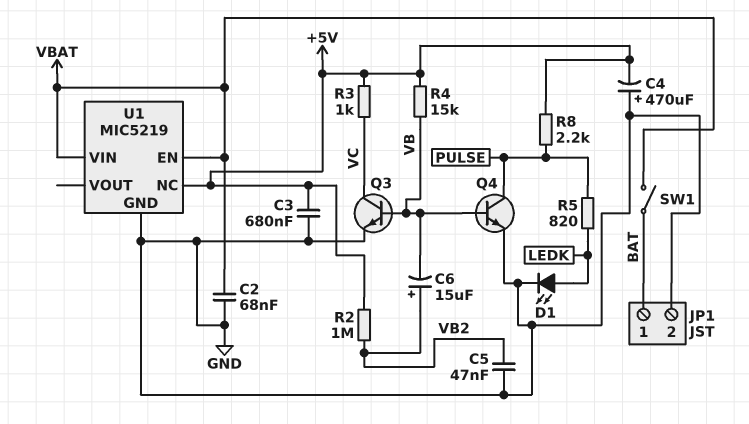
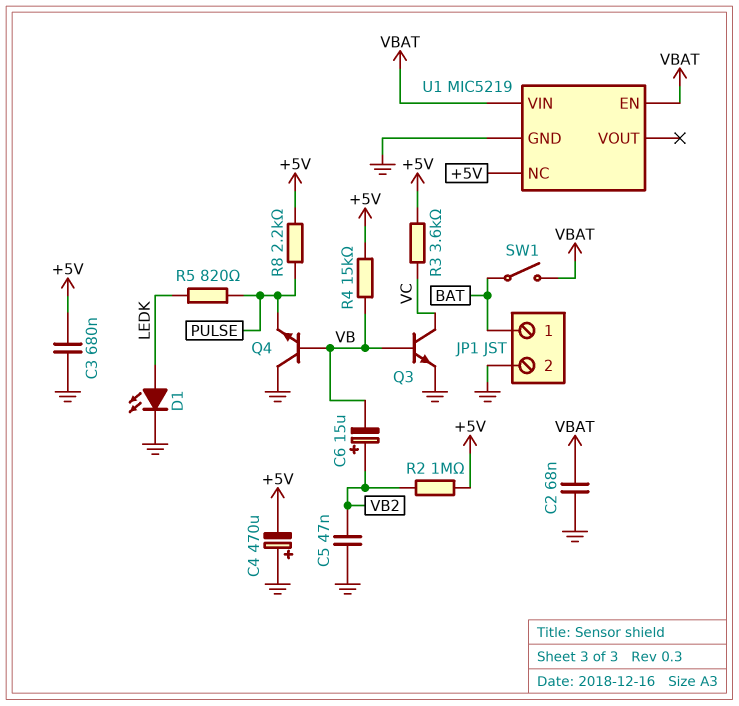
Q4: NPN (B VB, C PULSE, E GND) -> NPN (B VB, C GND, E PULSE)
R3: 1k (+5V, VC) -> 3.6k (+5V, VC)

